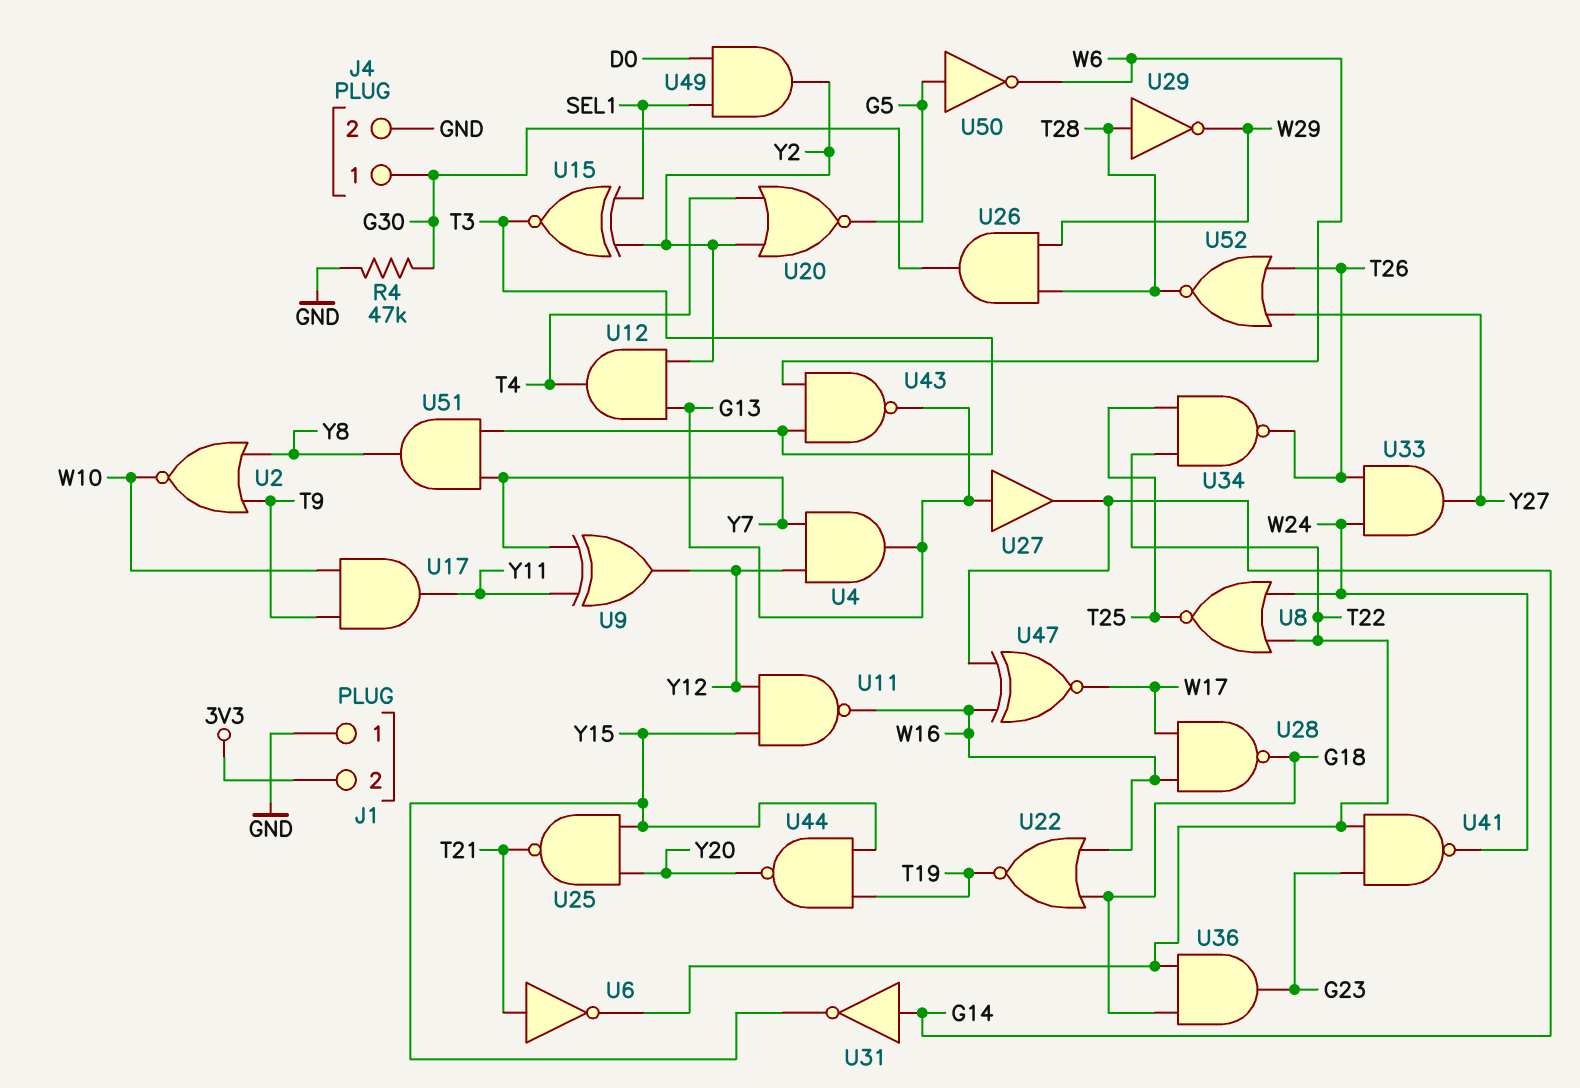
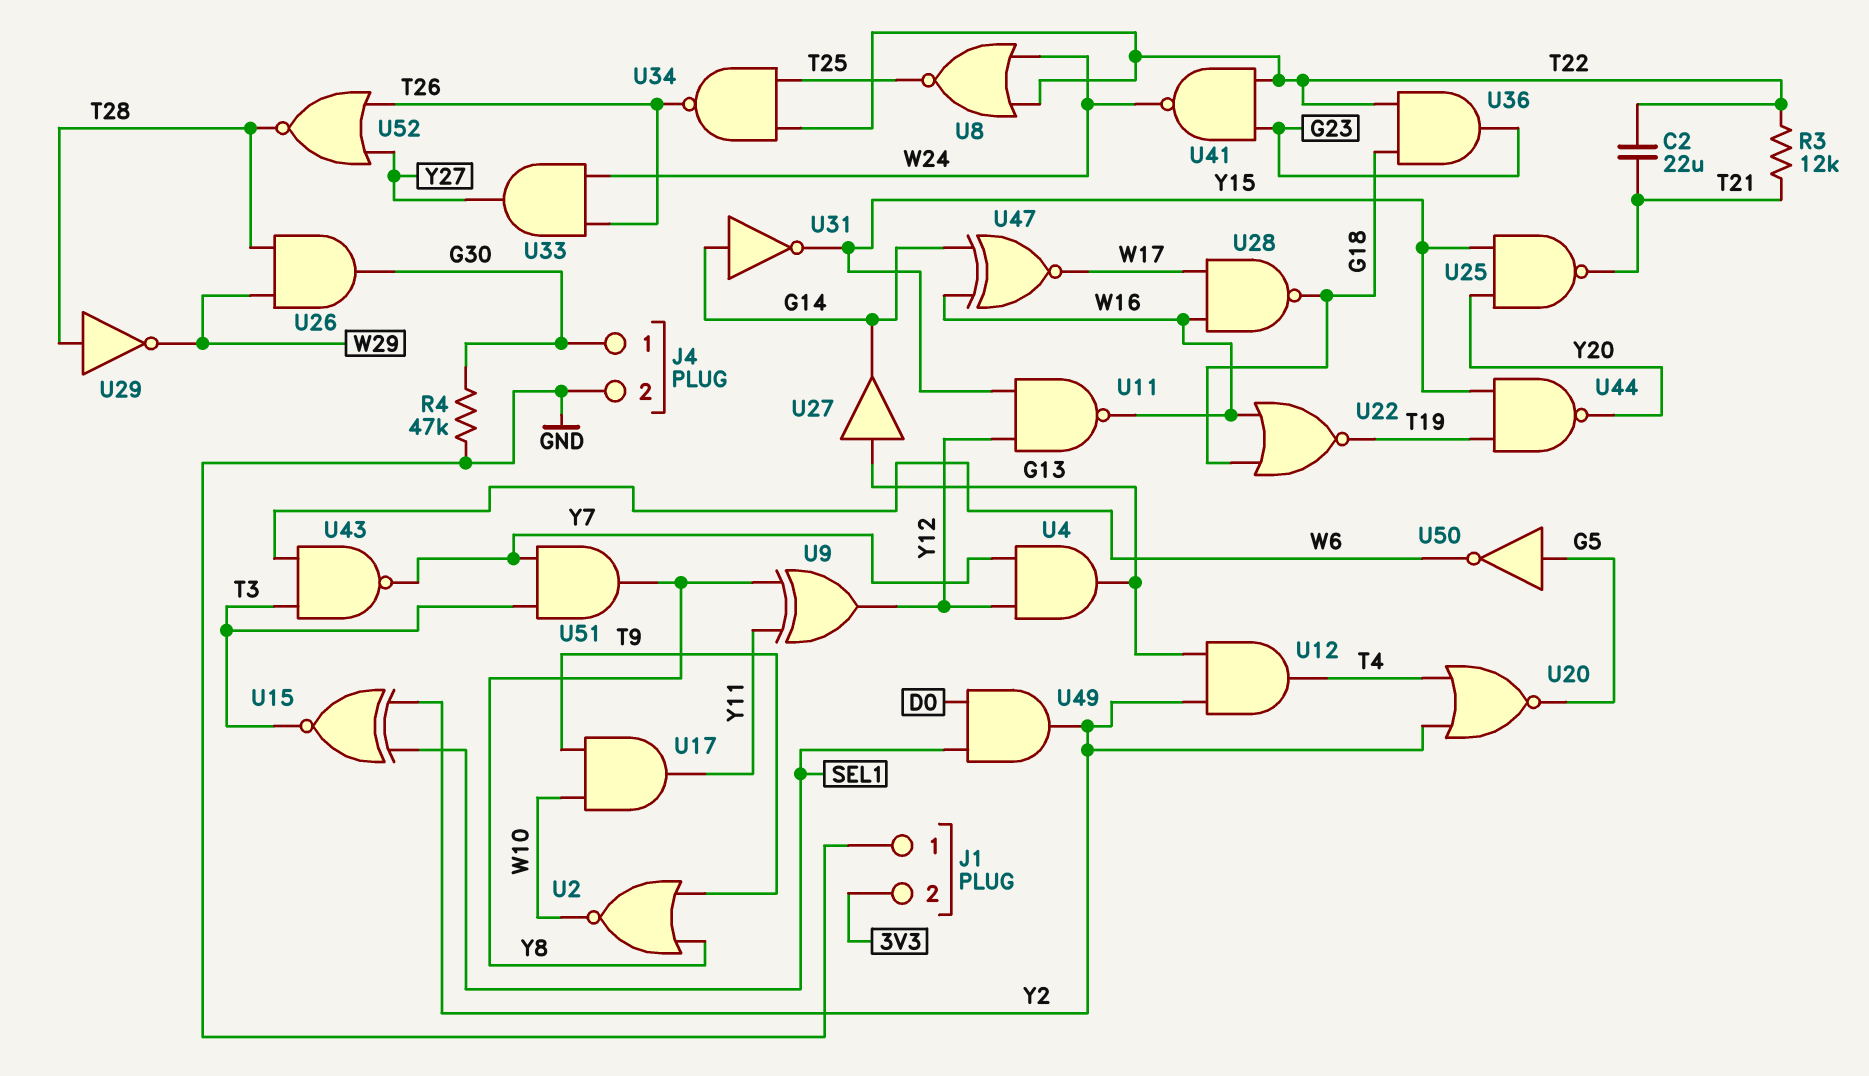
C2: none -> 22uF (T21, T22)
R3: none -> 12k (T21, T22)
U6: NOT (in T21, out T22) -> none
U9: XOR (in Y7, in Y11, out Y12) -> XOR (in Y8, in Y11, out Y12)
U43: NAND (in T3, in W6, out G13) -> NAND (in T3, in W6, out Y7)

